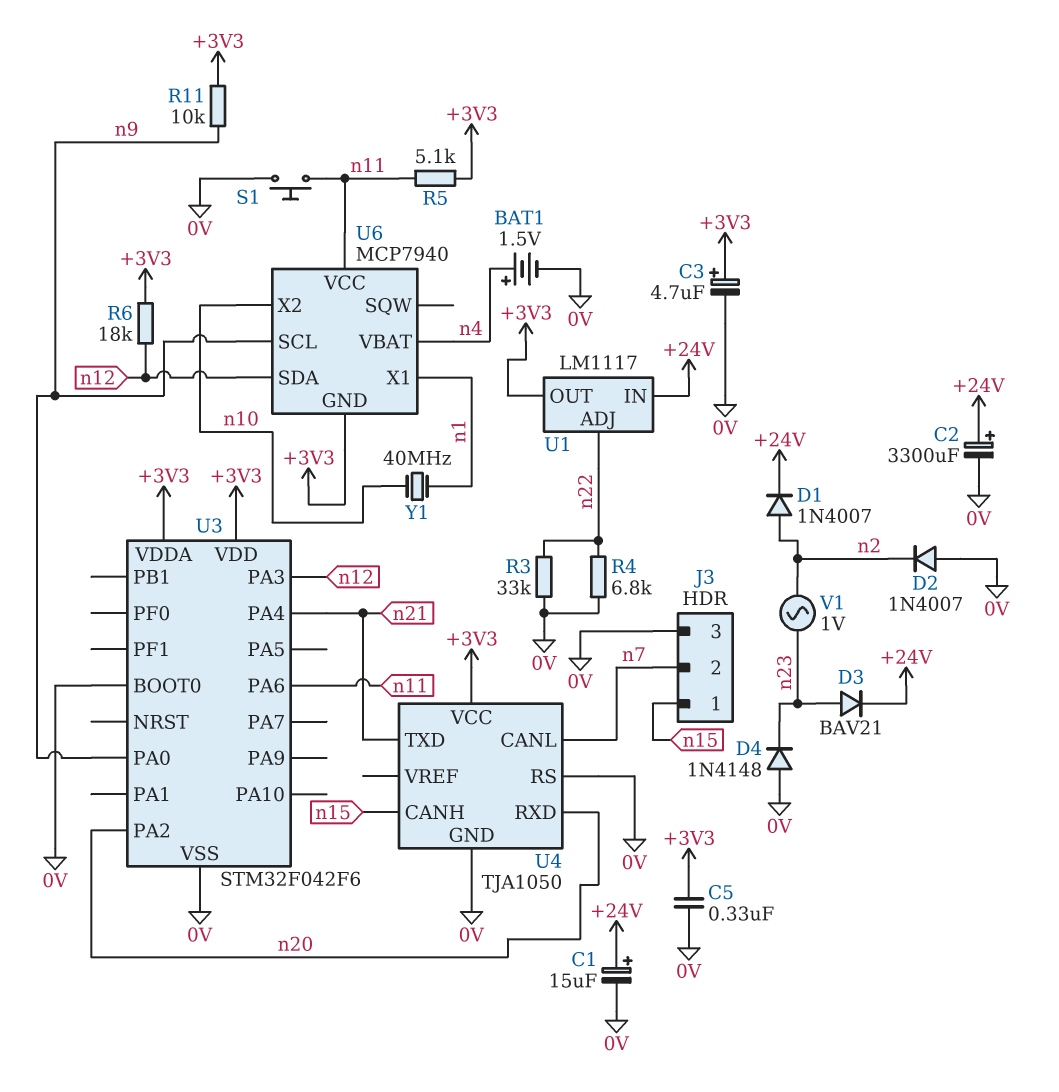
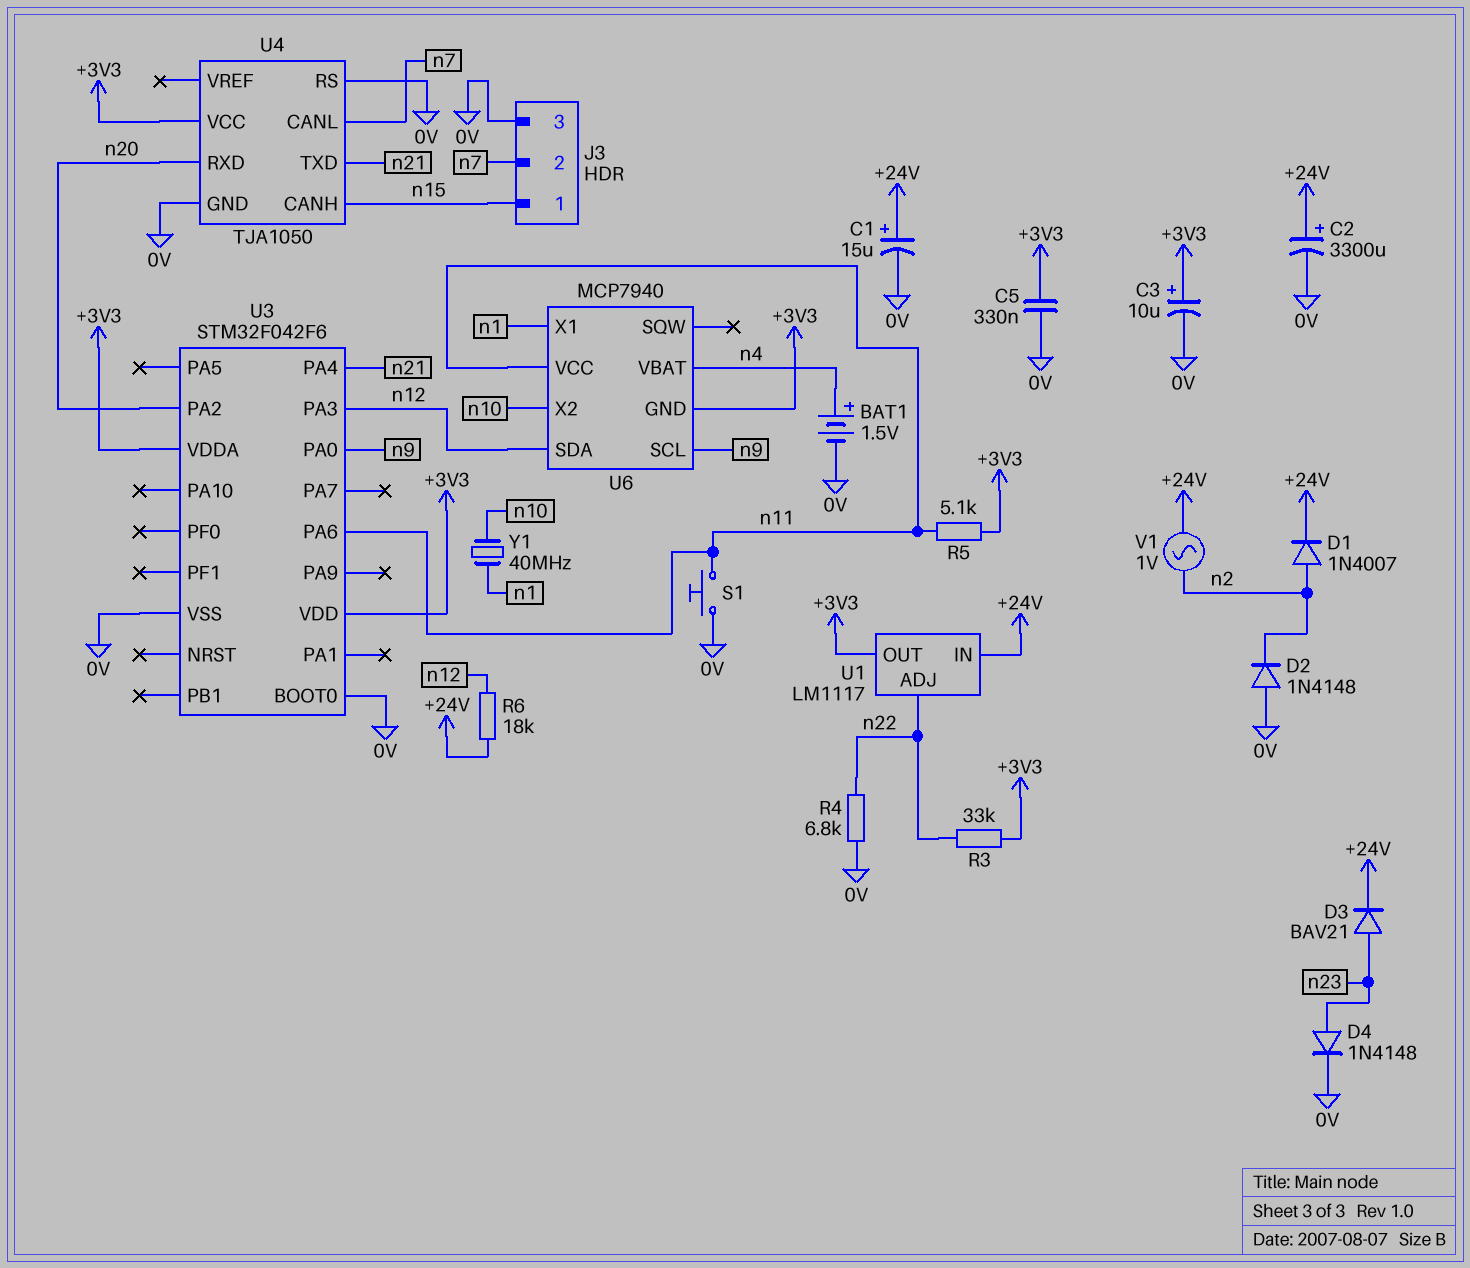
C3: 4.7uF (plus +3V3, minus 0V) -> 10uF (plus +3V3, minus 0V)
D2: diode 1N4007 (A 0V, K n2) -> diode 1N4148 (A 0V, K n2)
D4: diode 1N4148 (A 0V, K n23) -> diode 1N4148 (A n23, K 0V)
R3: 33k (0V, n22) -> 33k (+3V3, n22)
R6: 18k (+3V3, n12) -> 18k (+24V, n12)
R11: 10k (+3V3, n9) -> none
V1: AC 1V (n2, n23) -> AC 1V (+24V, n2)

